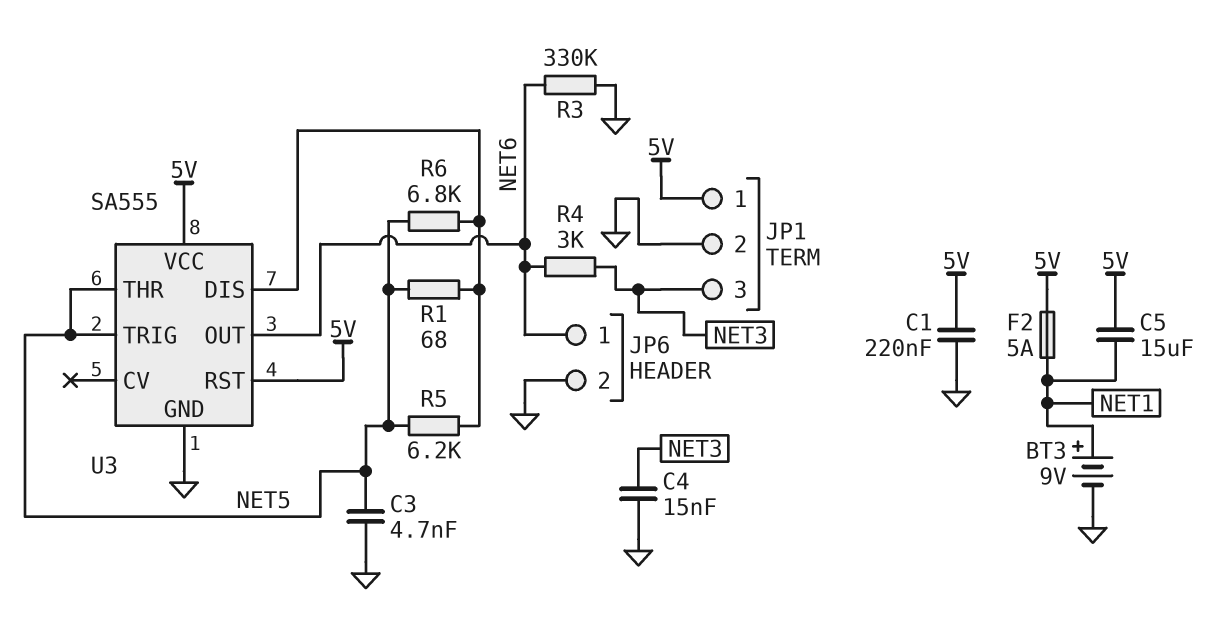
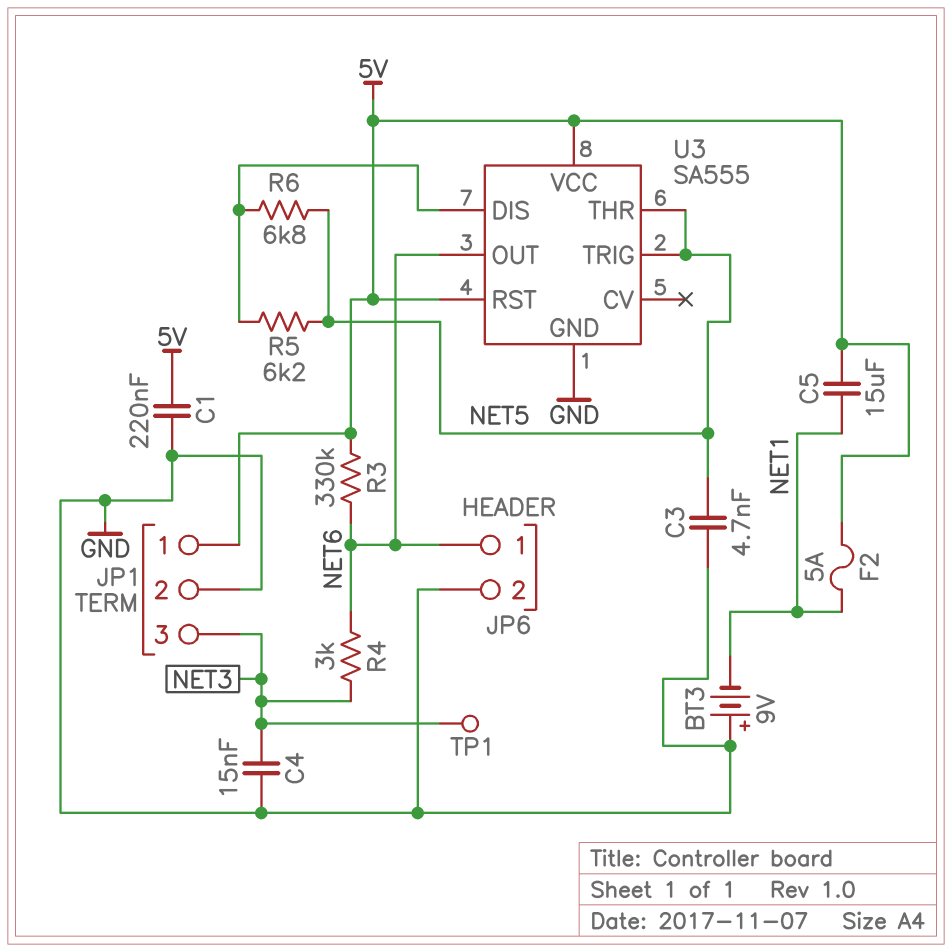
BT3: 9V (plus NET1, minus GND) -> 9V (plus GND, minus NET1)
R1: 68 (NET5, U3/DIS) -> none
R3: 330k (GND, NET6) -> 330k (5V, NET6)
TP1: none -> test point (NET3)

